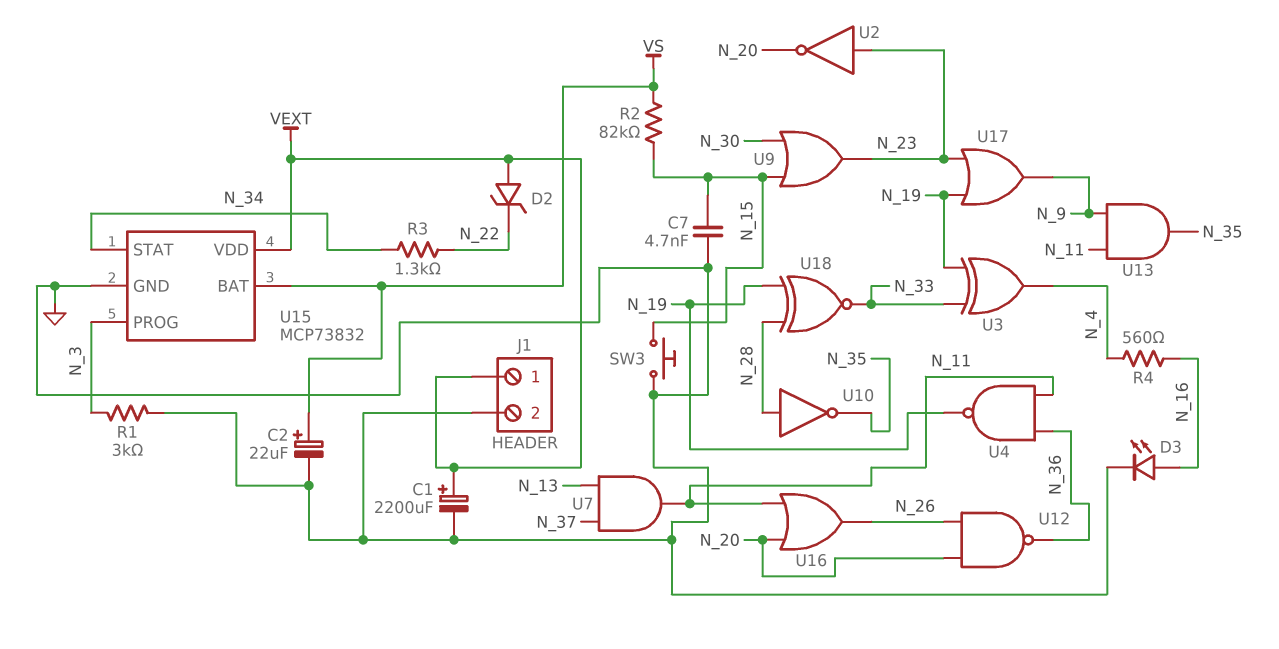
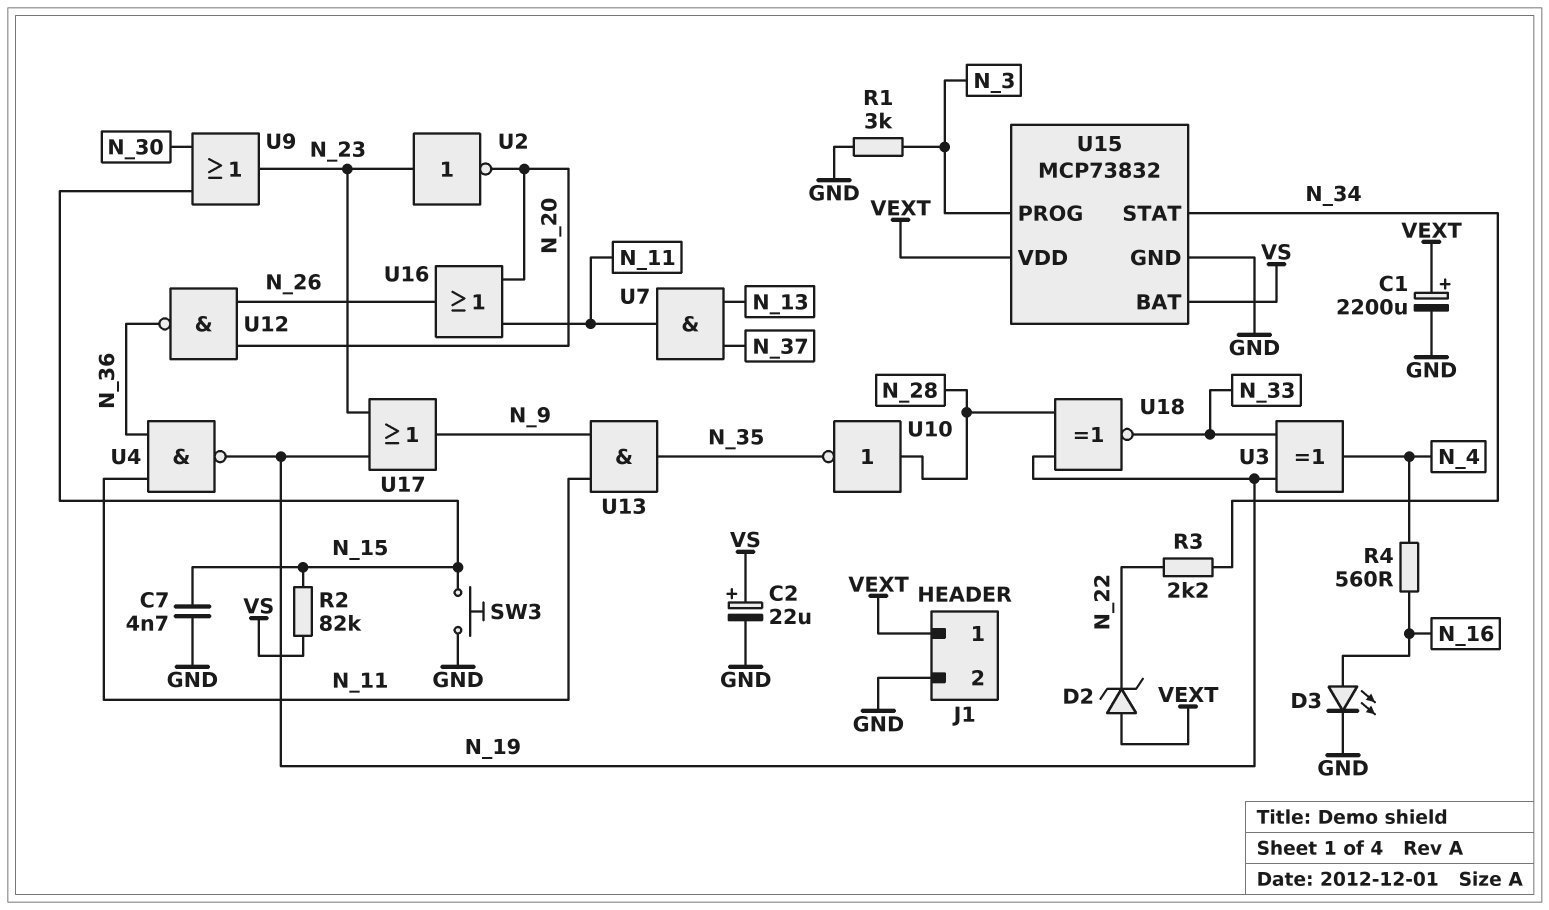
R3: 1.3k (N_22, N_34) -> 2.2k (N_22, N_34)

